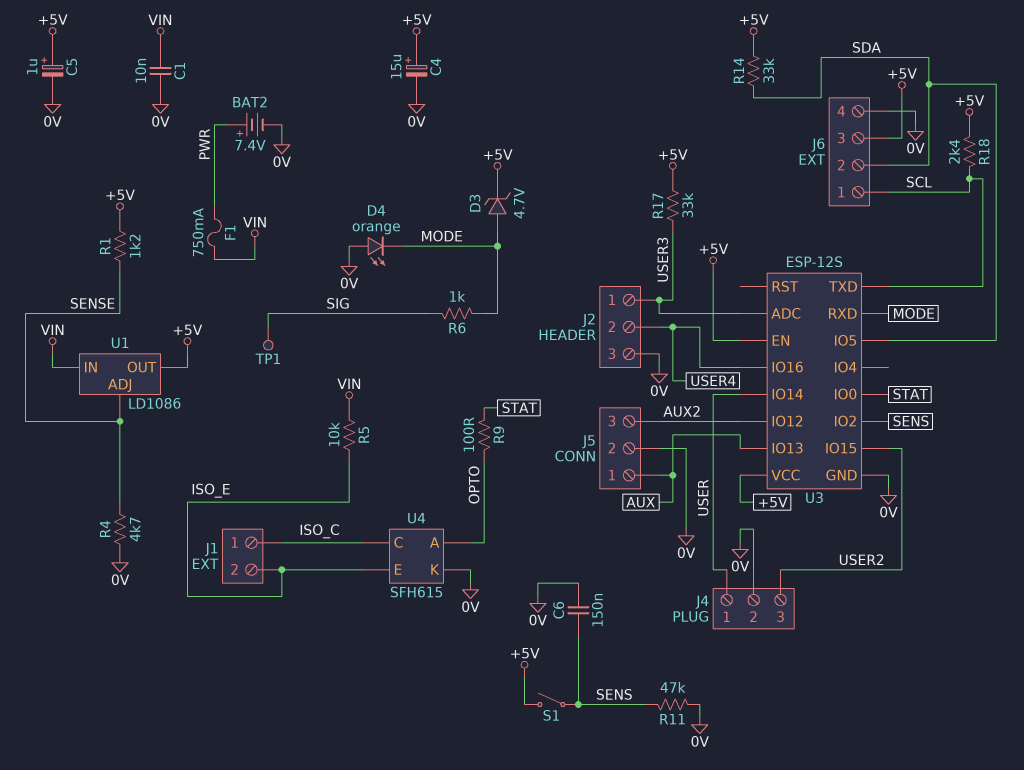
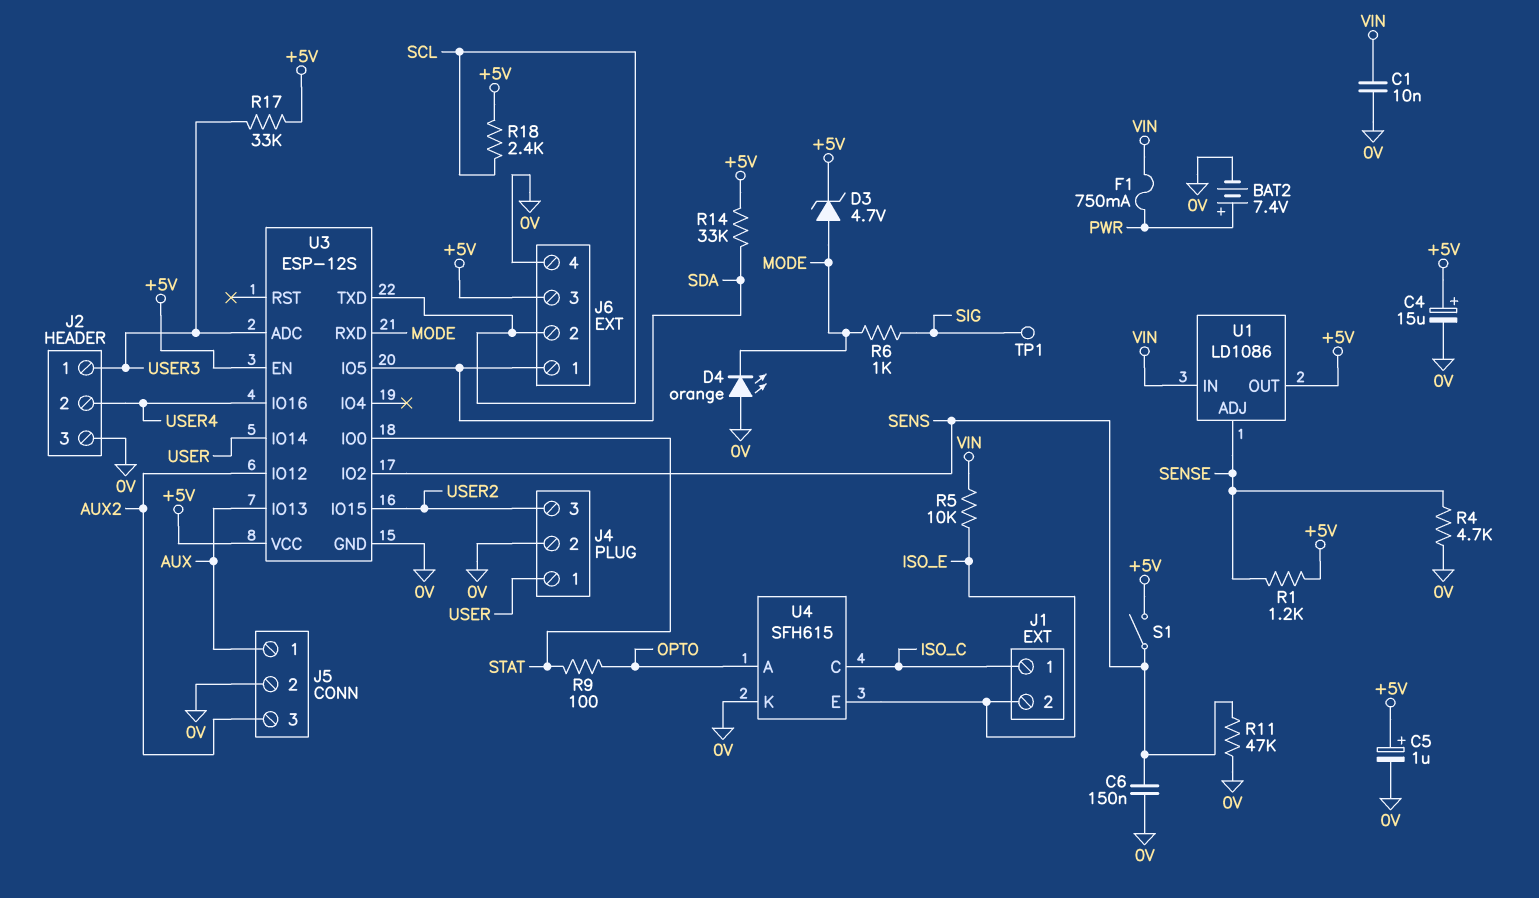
J6 pin 1: SCL -> SDA
J6 pin 2: SDA -> SCL

